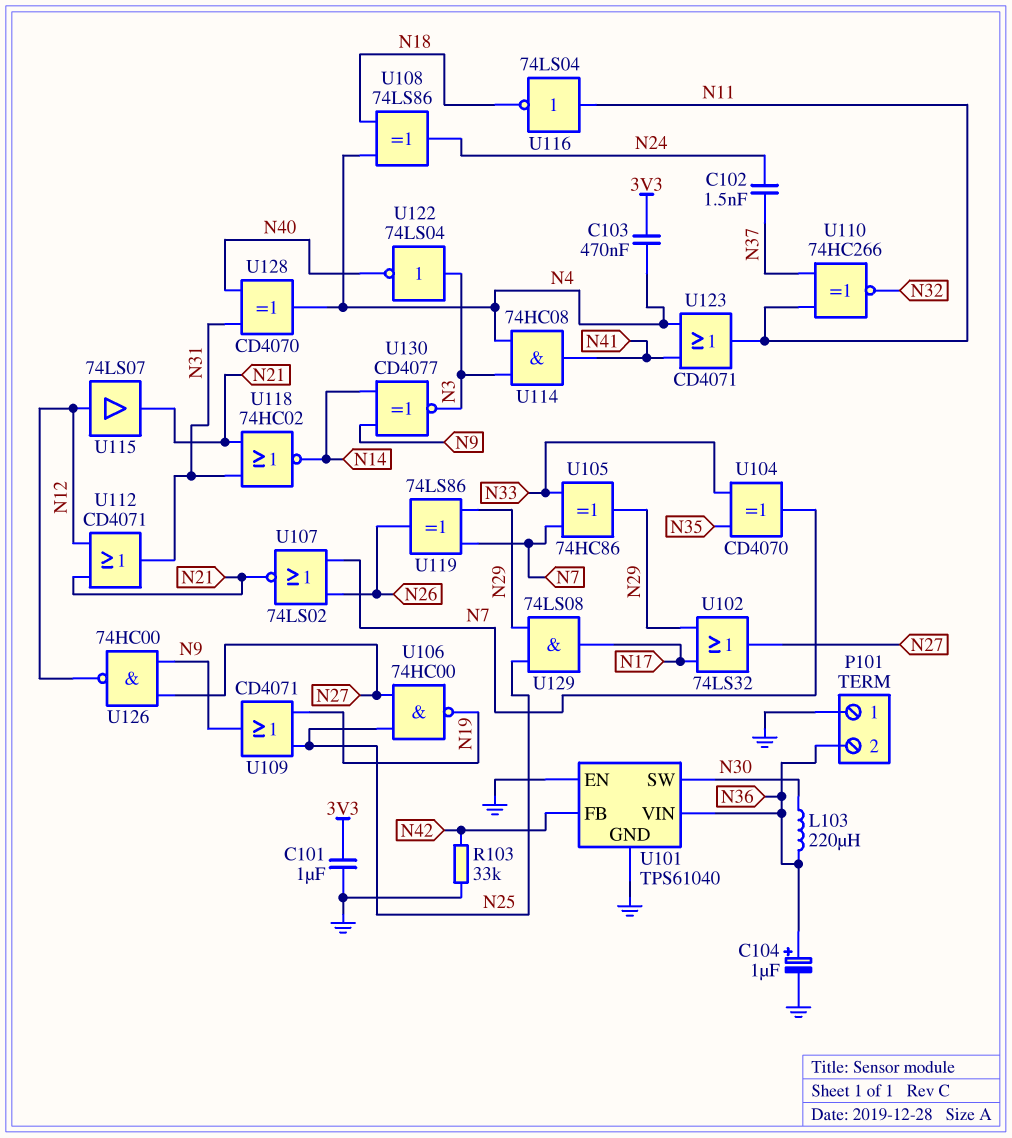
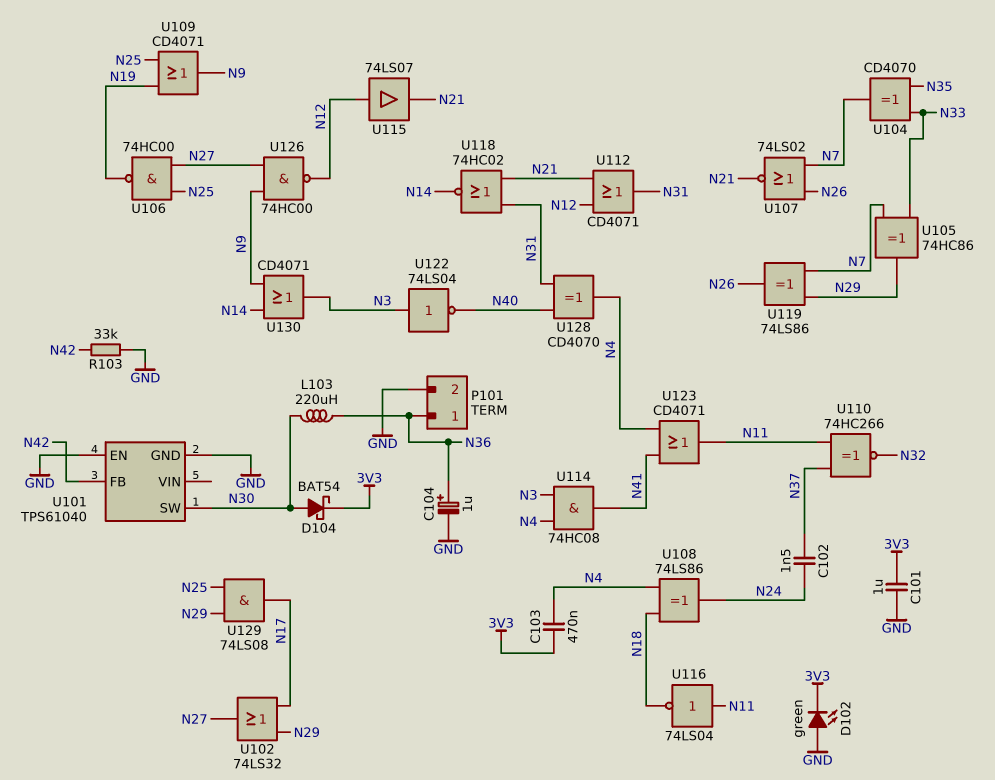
D102: none -> LED green (A GND, K 3V3)
D104: none -> schottky BAT54 (A N30, K 3V3)
P101 pin 1: GND -> N36
P101 pin 2: N36 -> GND
U101 pin VIN: N36 -> none
U130: XNOR CD4077 (in N9, in N14, out N3) -> OR CD4071 (in N9, in N14, out N3)

